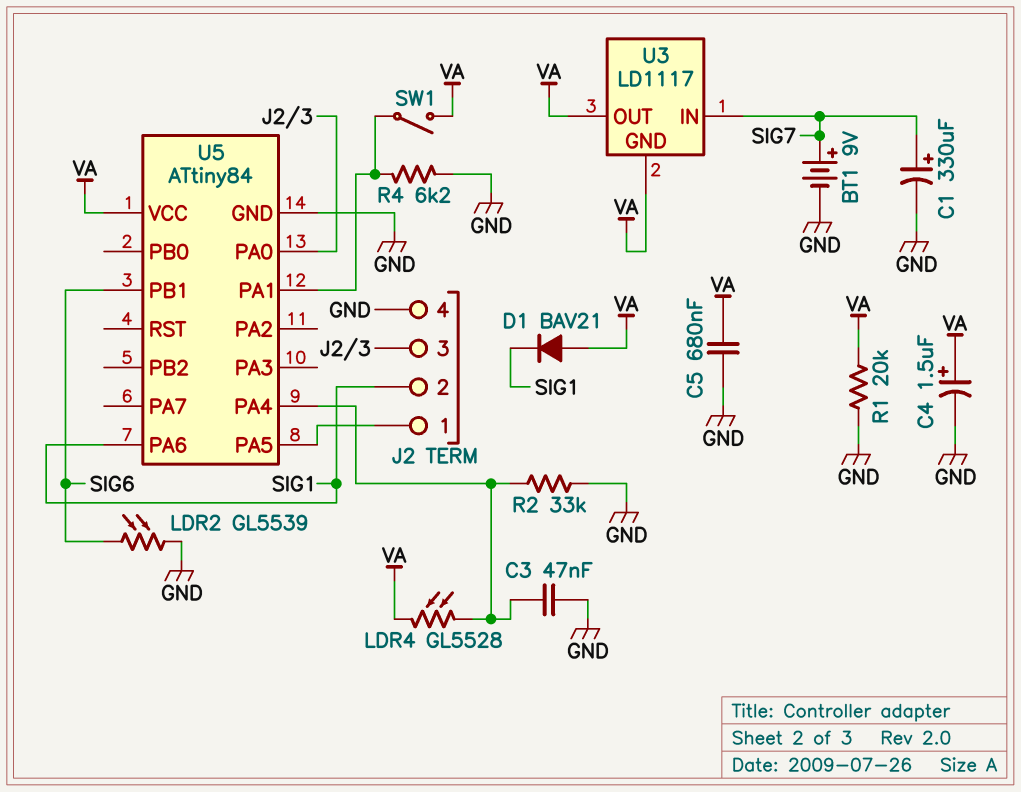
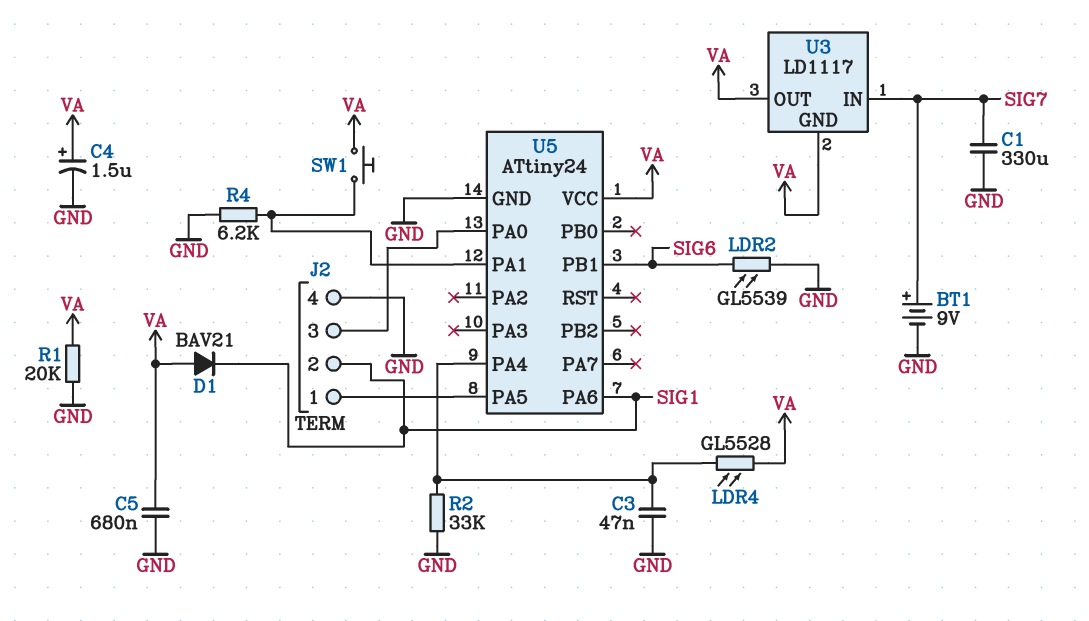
C1: 330uF (plus SIG7, minus GND) -> 330uF (GND, SIG7)
SW1: switch (U5/PA1, VA) -> button (U5/PA1, VA)
U5: ATtiny84 -> ATtiny24

